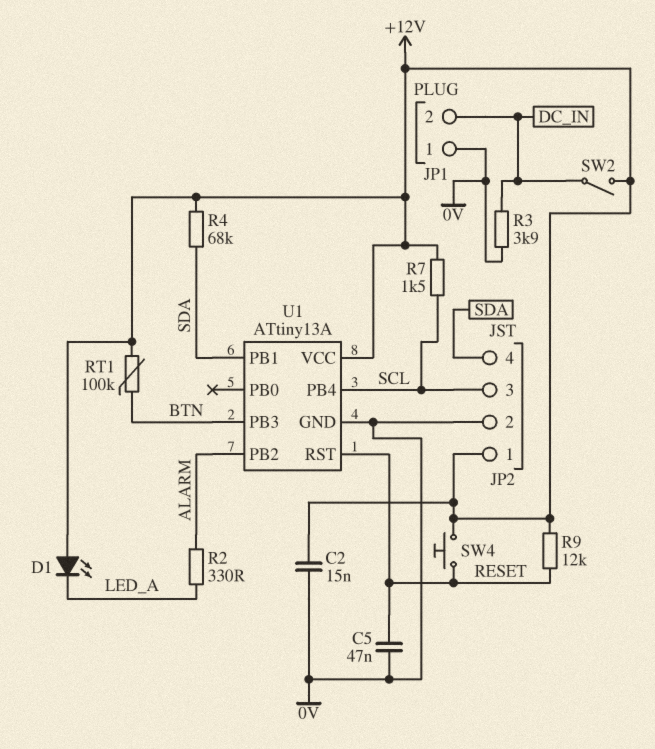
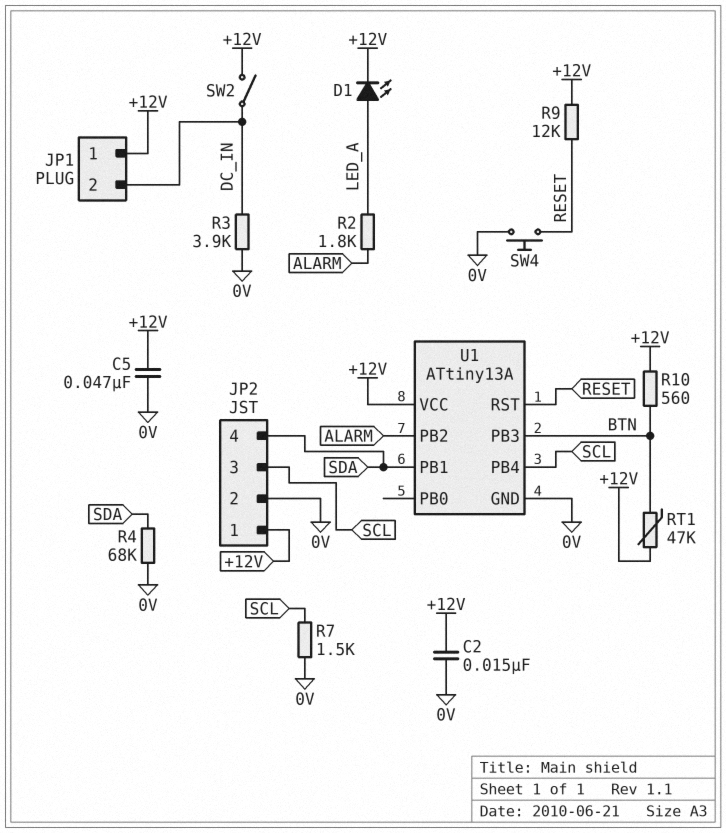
C5: 47nF (0V, RESET) -> 47nF (+12V, 0V)
D1: LED (A +12V, K LED_A) -> LED (A LED_A, K +12V)
JP1 pin 1: 0V -> +12V
R2: 330 (ALARM, LED_A) -> 1.8k (ALARM, LED_A)
R4: 68k (+12V, SDA) -> 68k (0V, SDA)
R7: 1.5k (+12V, SCL) -> 1.5k (0V, SCL)
R10: none -> 560 (+12V, BTN)
RT1: 100k (+12V, BTN) -> 47k (+12V, BTN)
SW4: button (+12V, RESET) -> button (0V, RESET)

